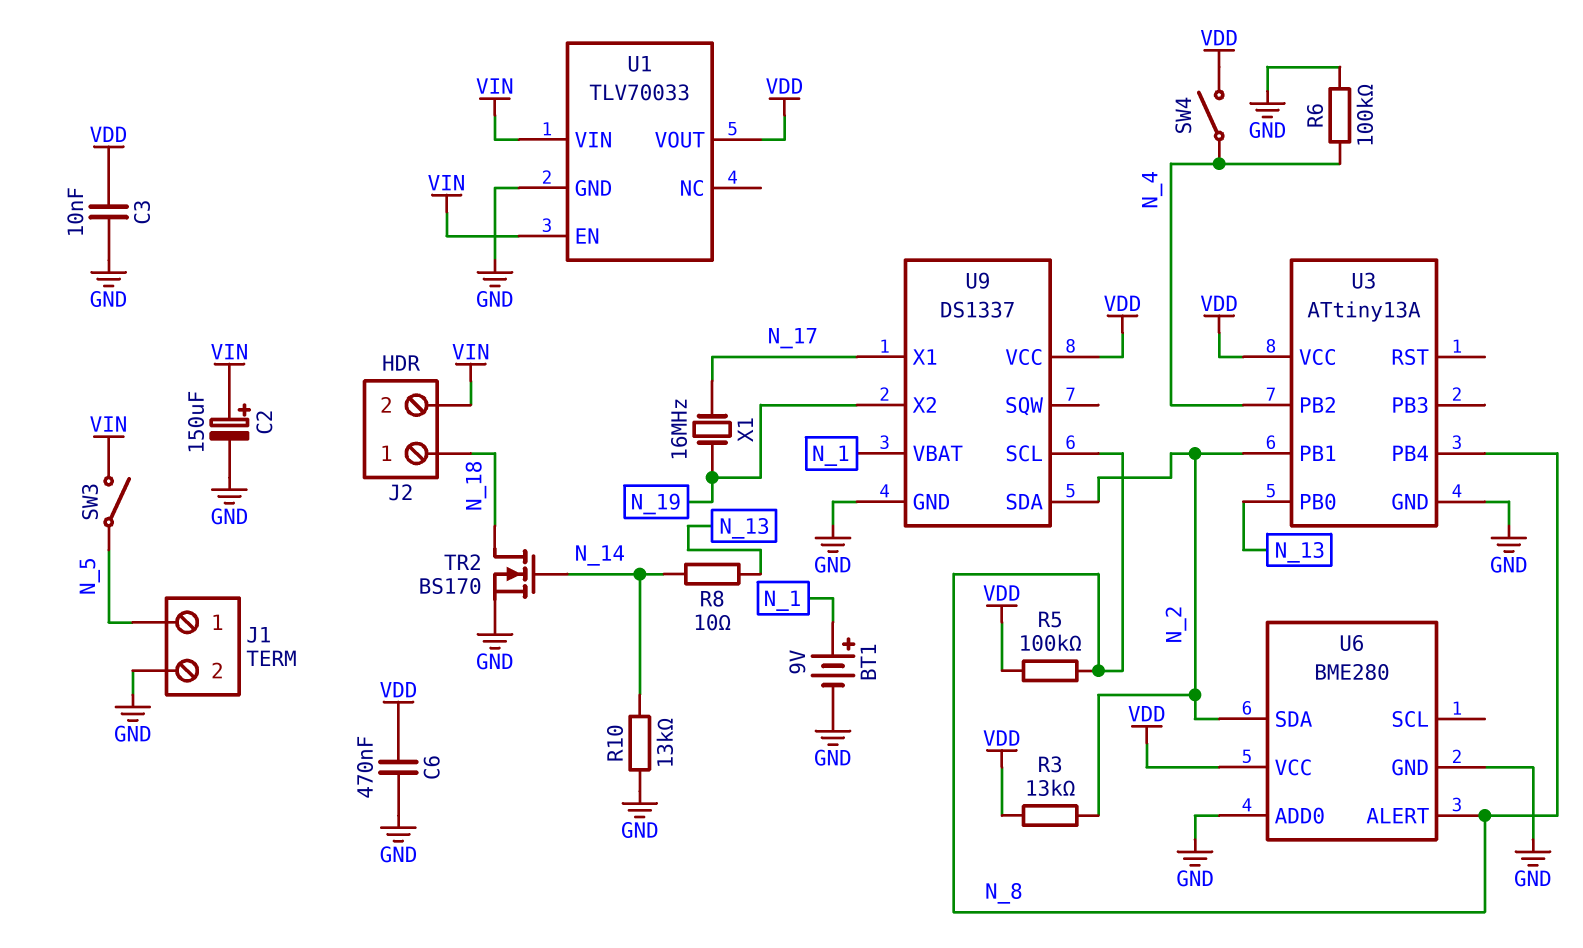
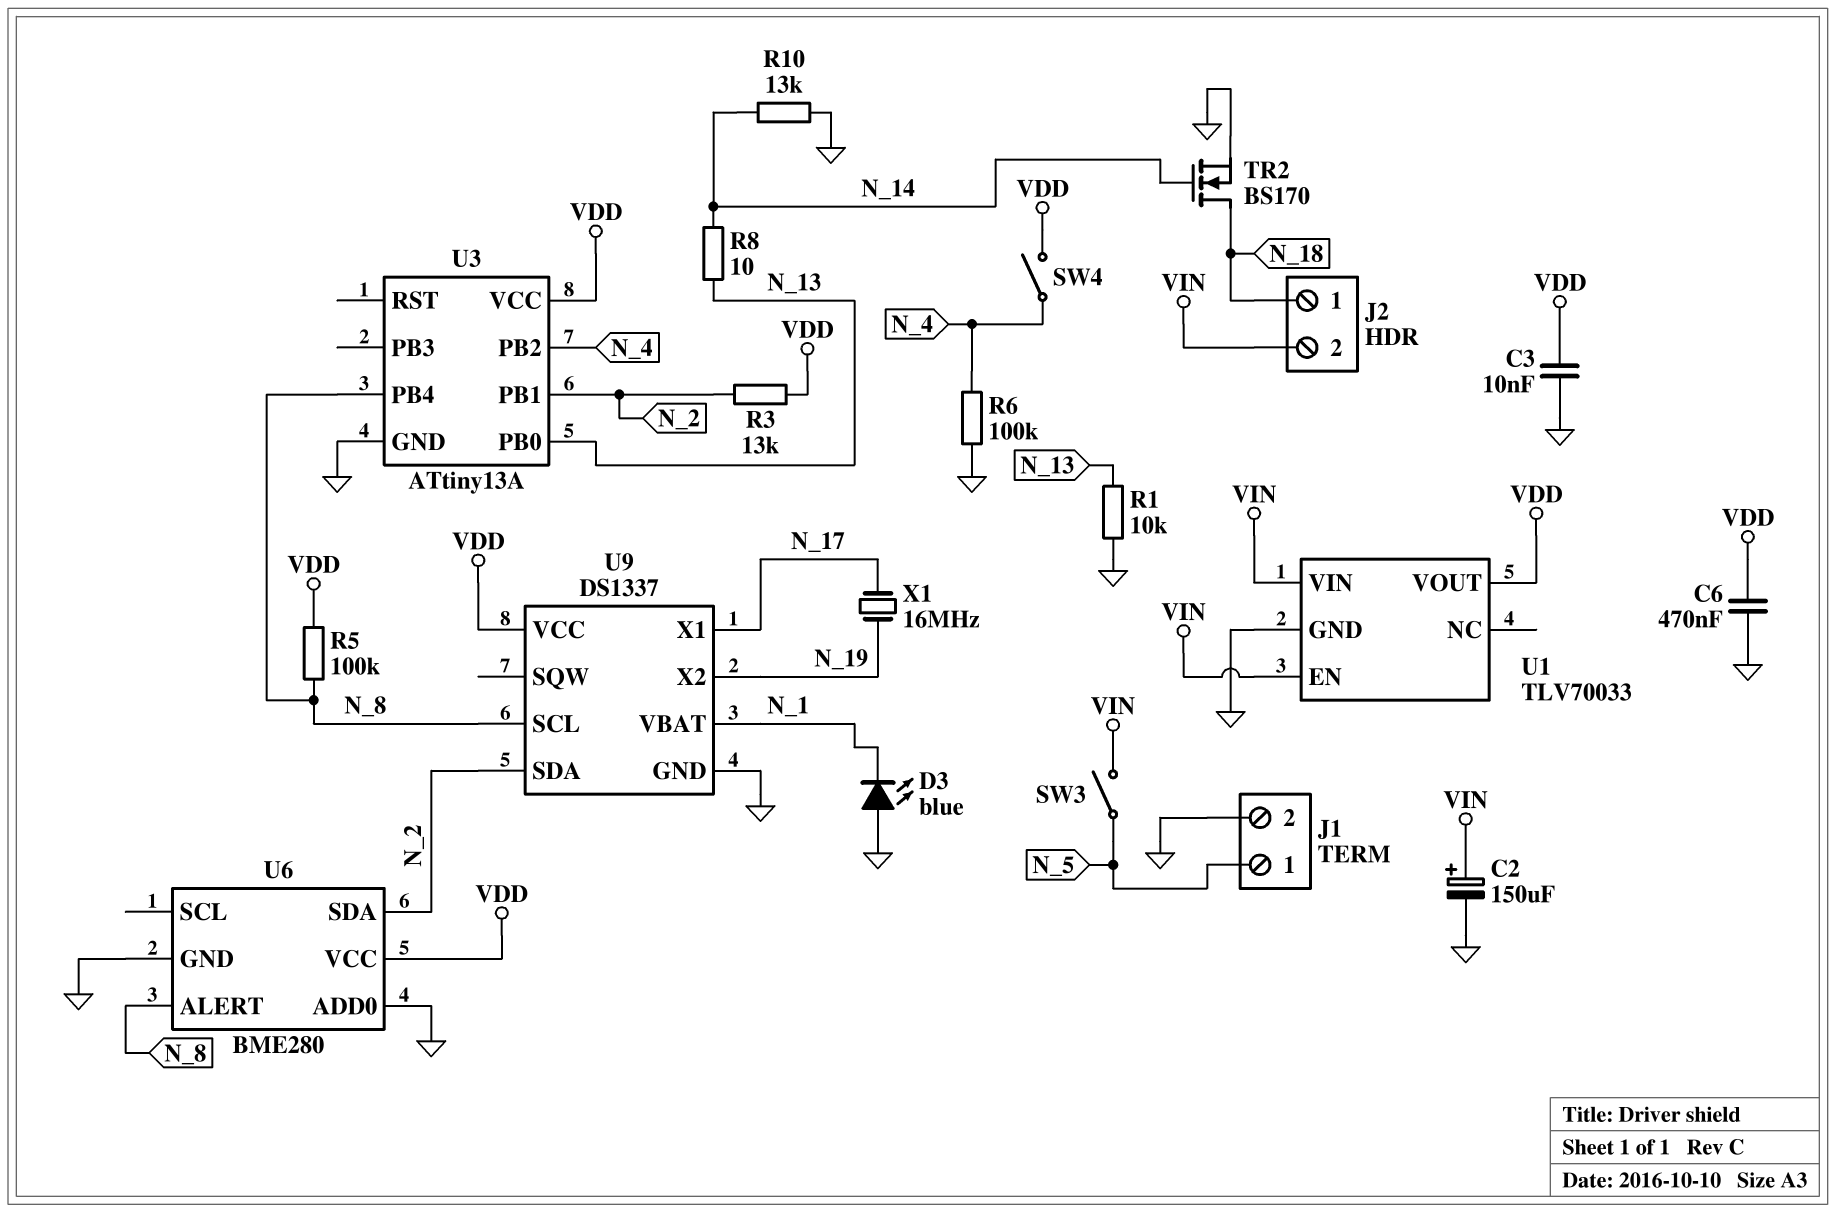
BT1: 9V (plus N_1, minus GND) -> none
D3: none -> LED blue (A GND, K N_1)
R1: none -> 10k (GND, N_13)

